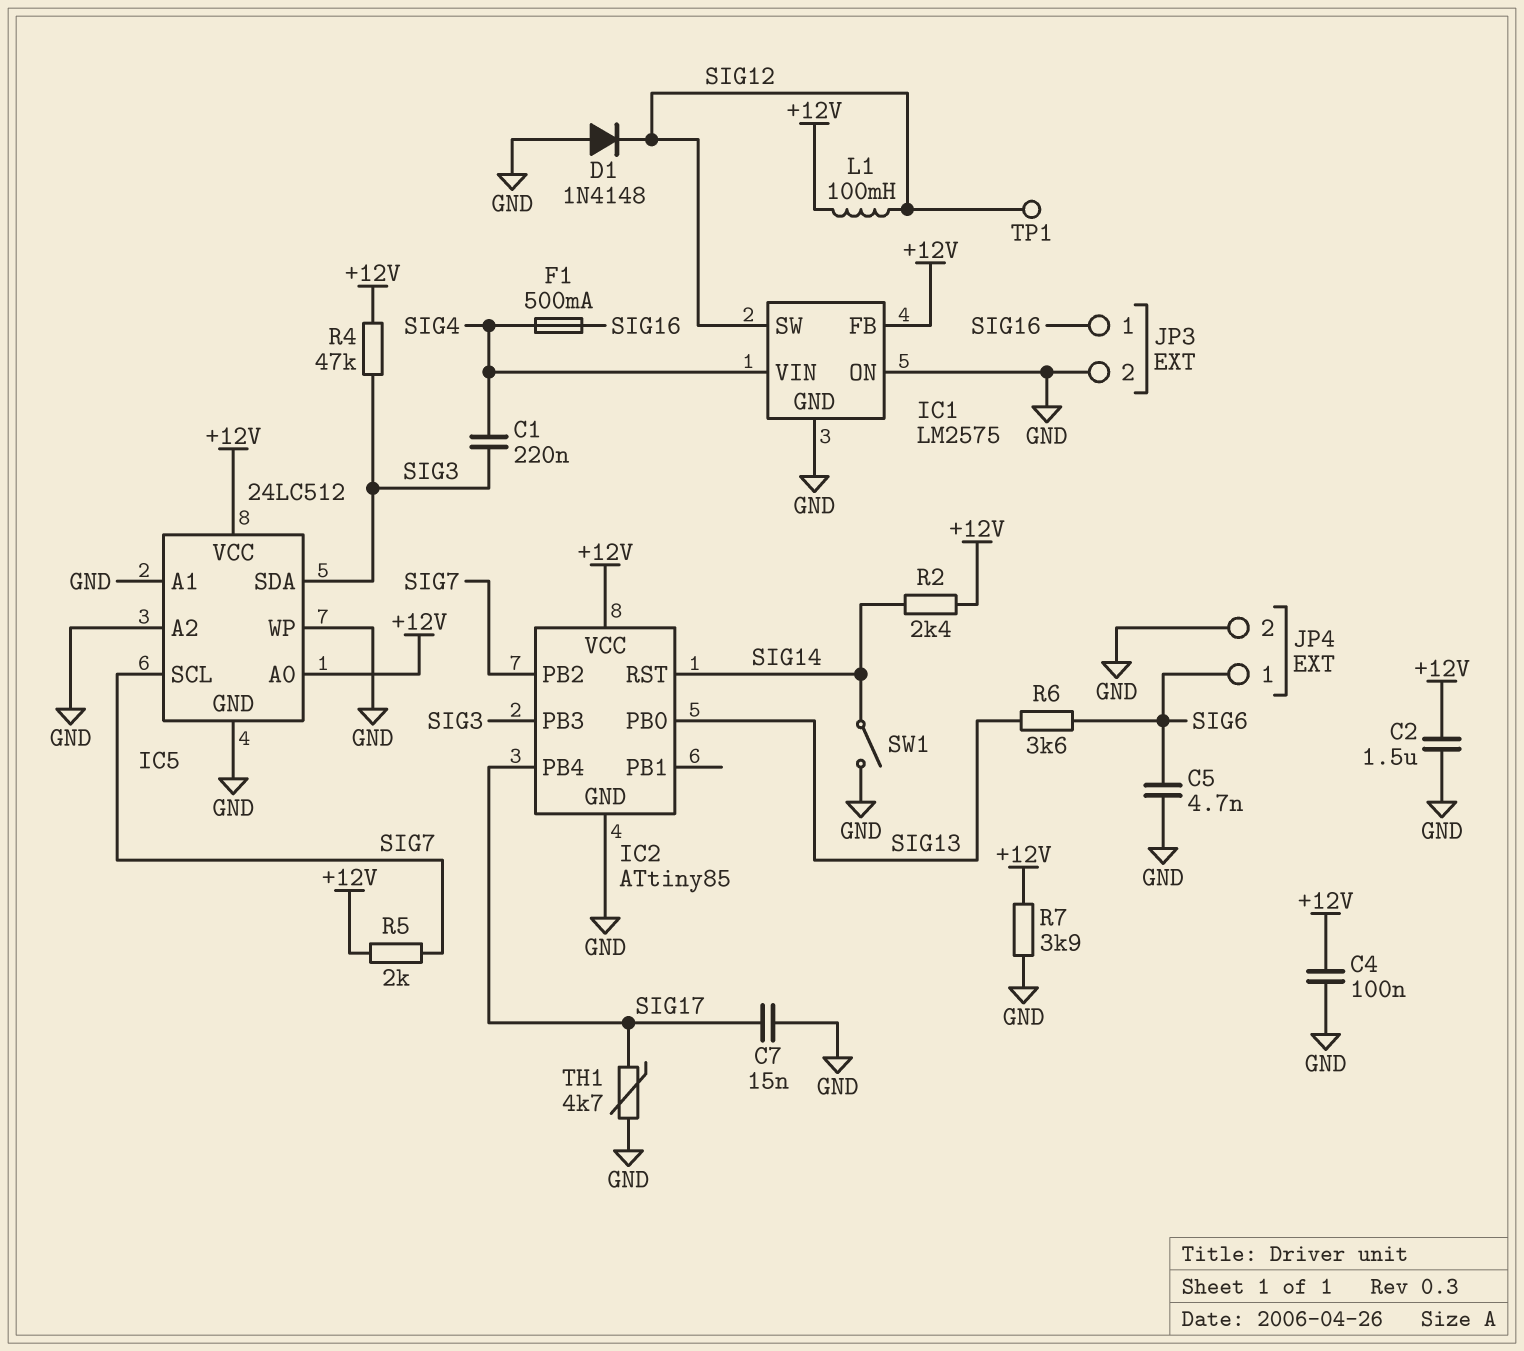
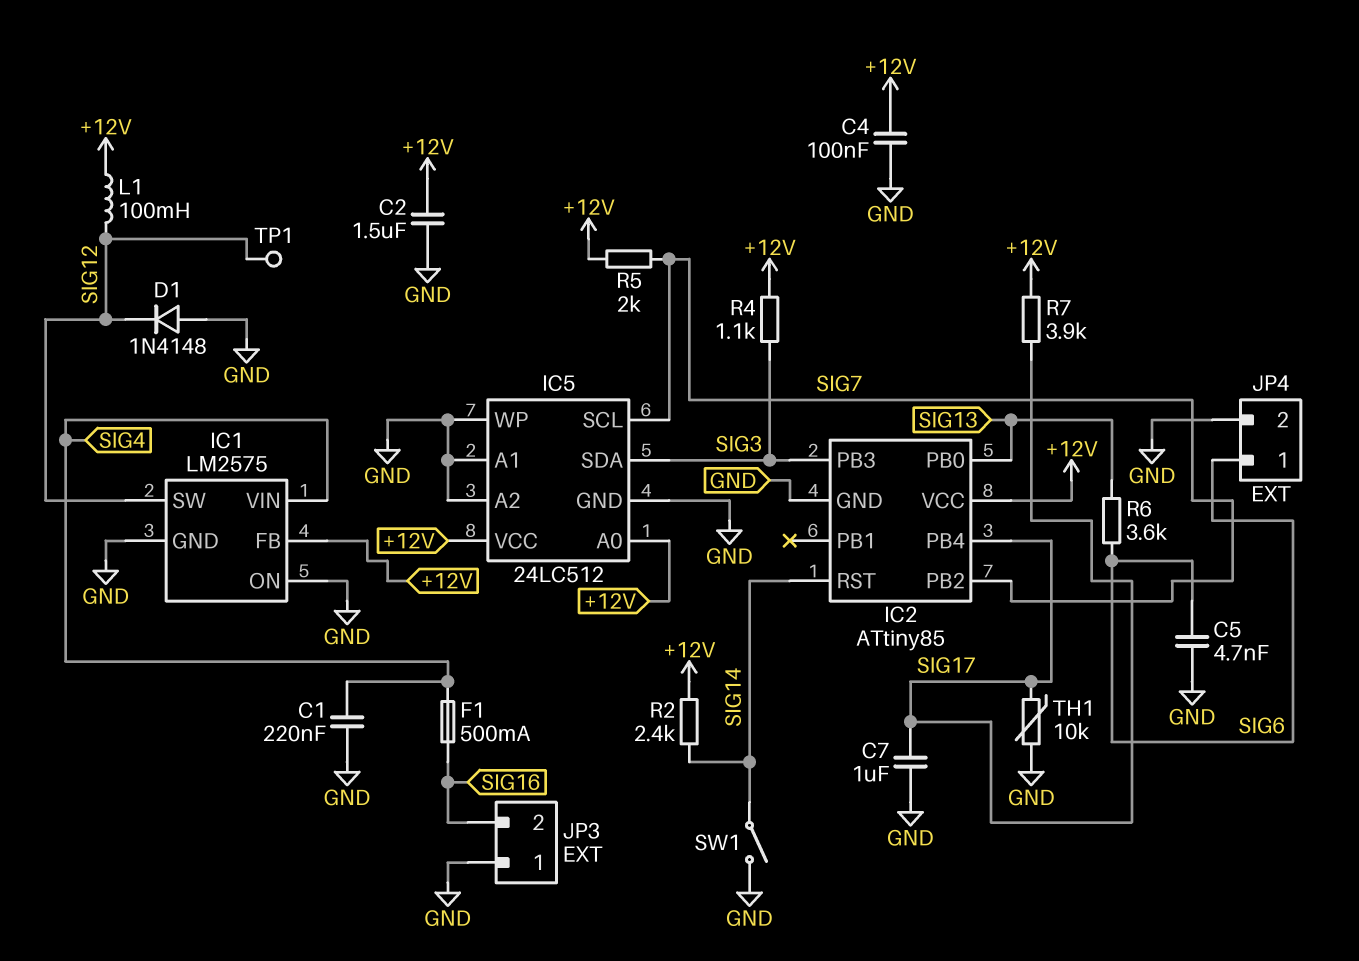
C1: 220nF (SIG3, SIG4) -> 220nF (GND, SIG4)
C7: 15nF (GND, SIG17) -> 1uF (GND, SIG17)
JP3 pin 1: SIG16 -> GND
JP3 pin 2: GND -> SIG16
R4: 47k (+12V, SIG3) -> 1.1k (+12V, SIG3)
R7: 3.9k (+12V, GND) -> 3.9k (+12V, SIG17)
TH1: 4.7k (GND, SIG17) -> 10k (GND, SIG17)

